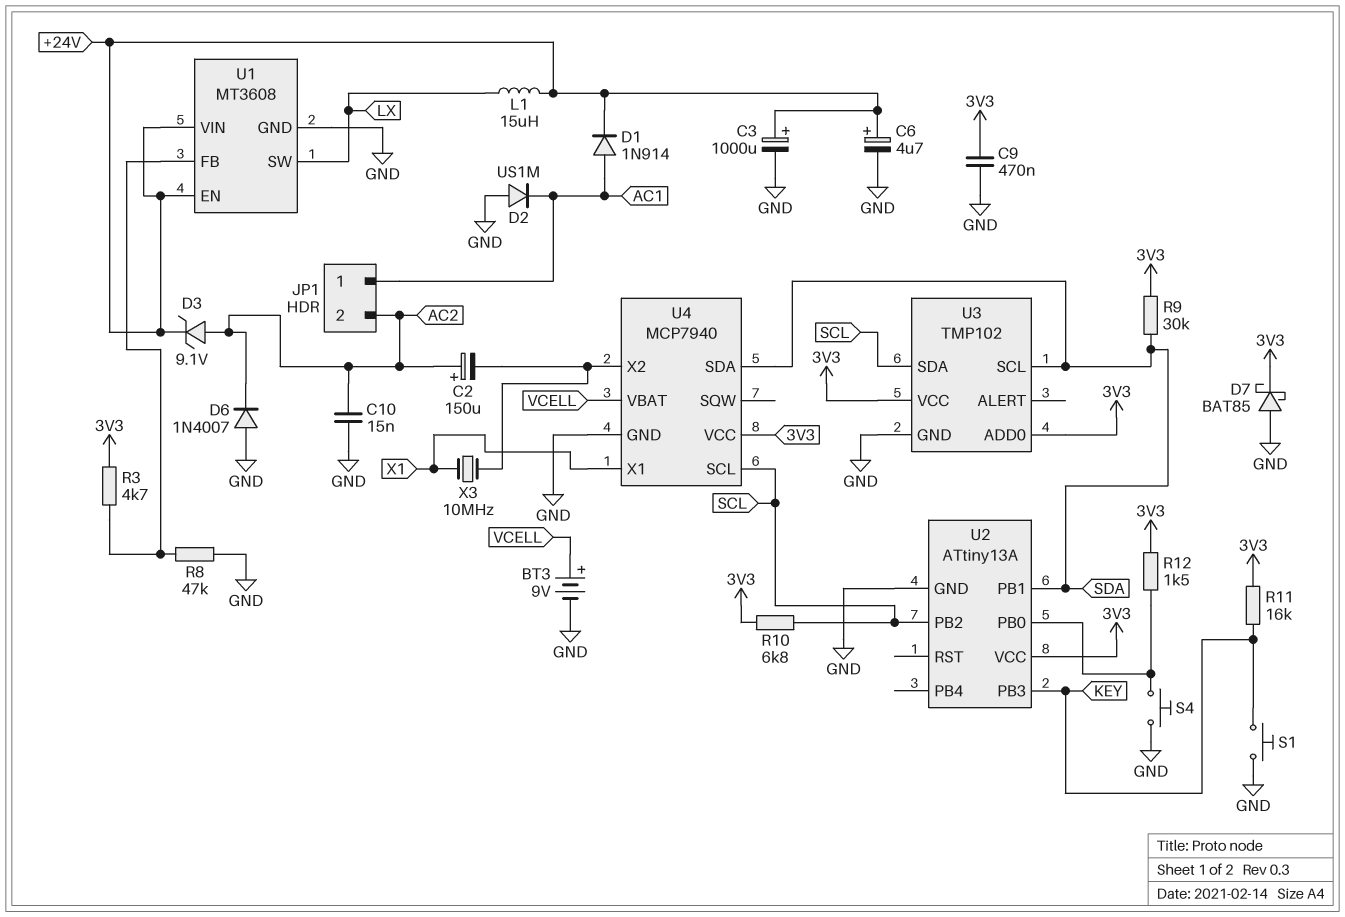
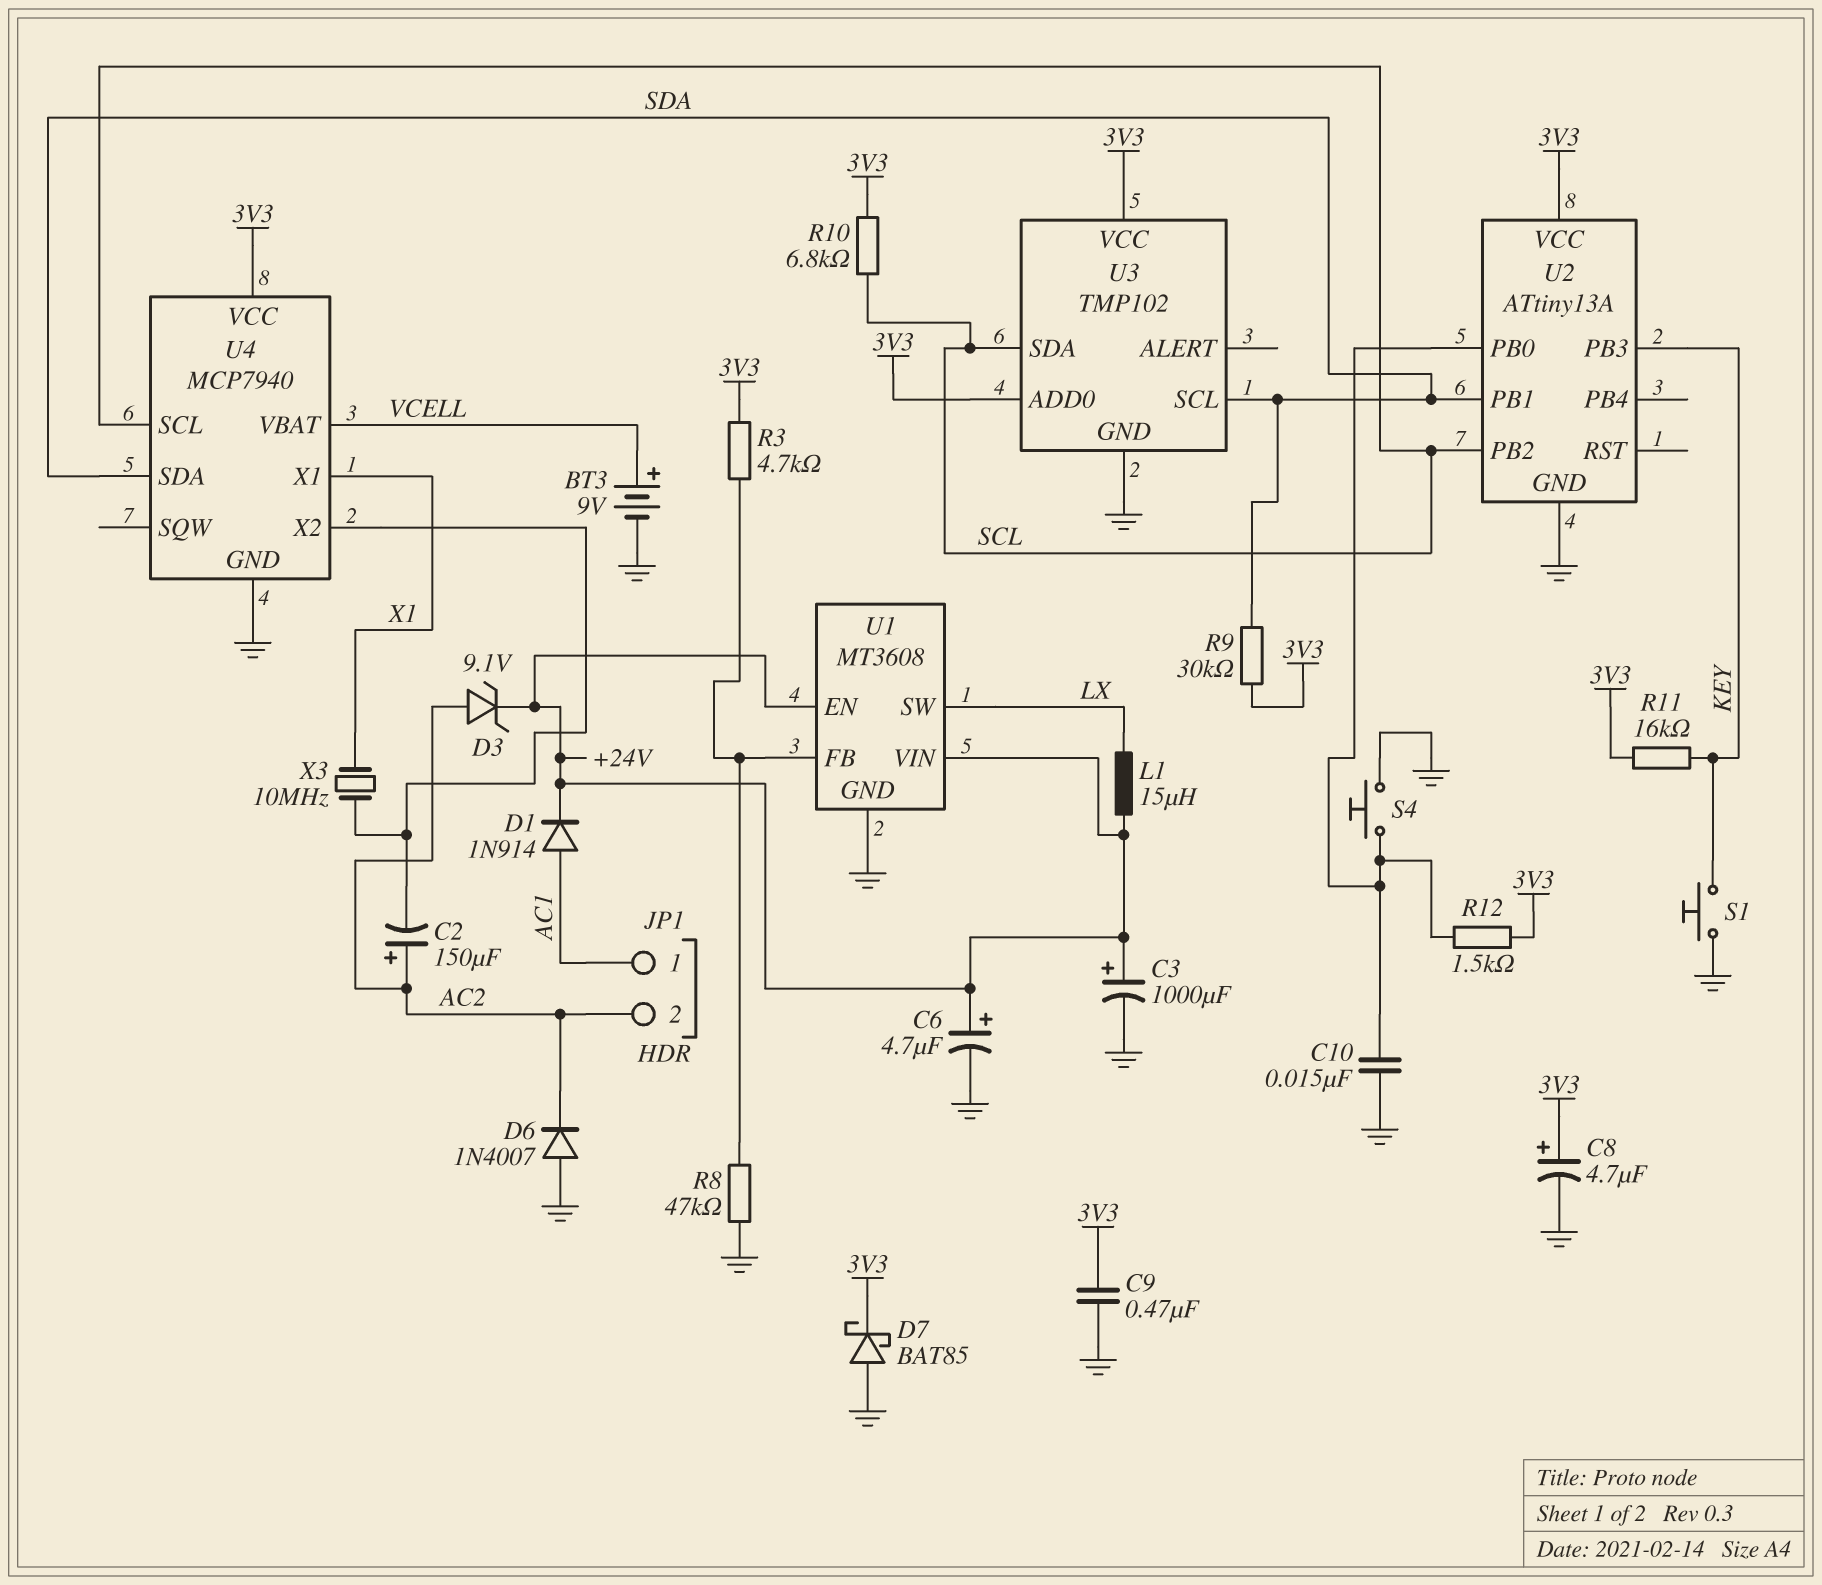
C8: none -> 4.7uF (plus 3V3, minus GND)
C10: 15nF (AC2, GND) -> 15nF (GND, U2/PB0)
D2: diode US1M (A GND, K AC1) -> none

